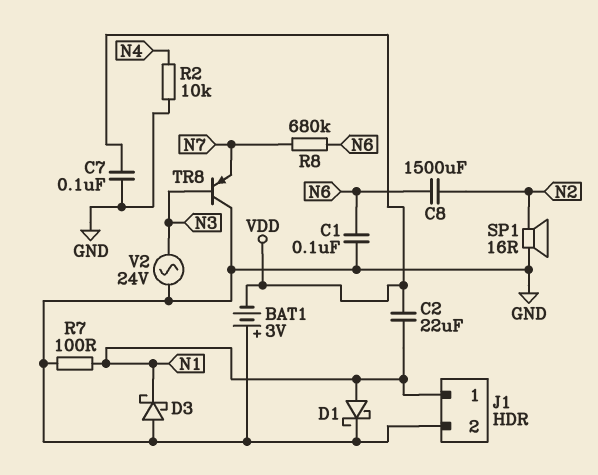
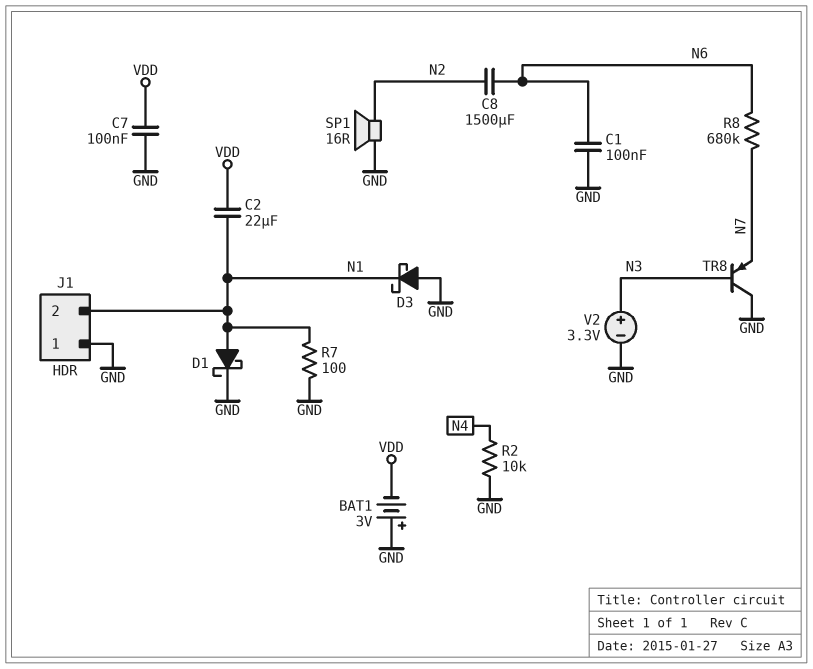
J1 pin 1: N1 -> GND
J1 pin 2: GND -> N1
V2: AC 24V (GND, N3) -> 3.3V (plus N3, minus GND)

